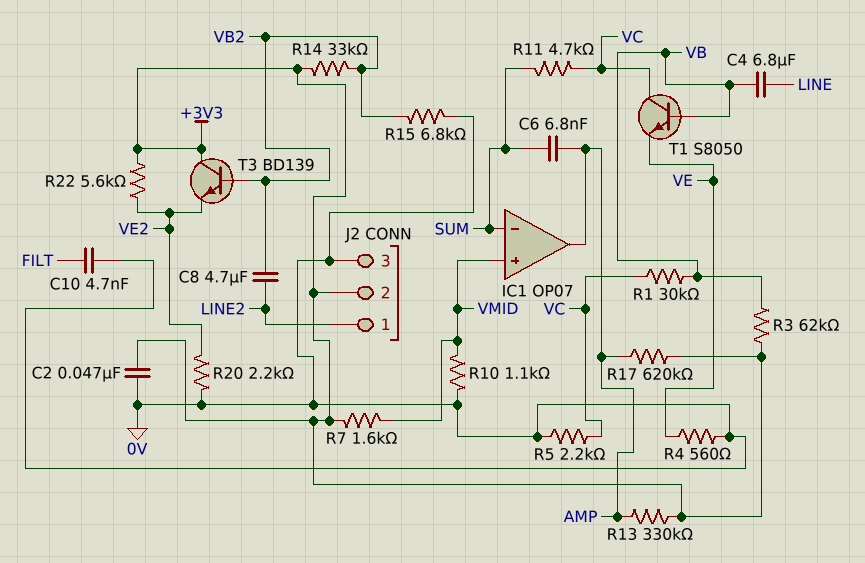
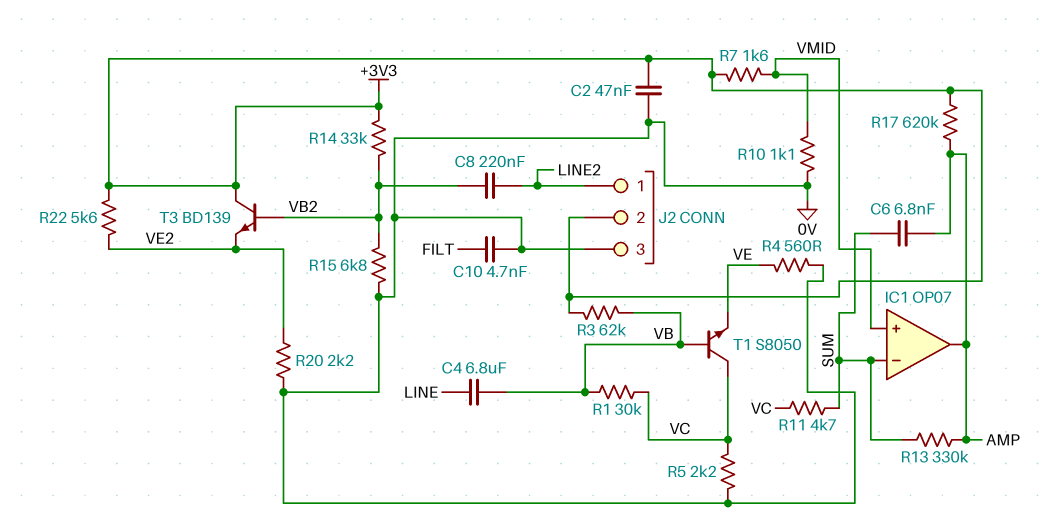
C8: 4.7uF (LINE2, VB2) -> 220nF (LINE2, VB2)
R13: 330k (+3V3, AMP) -> 330k (AMP, SUM)

